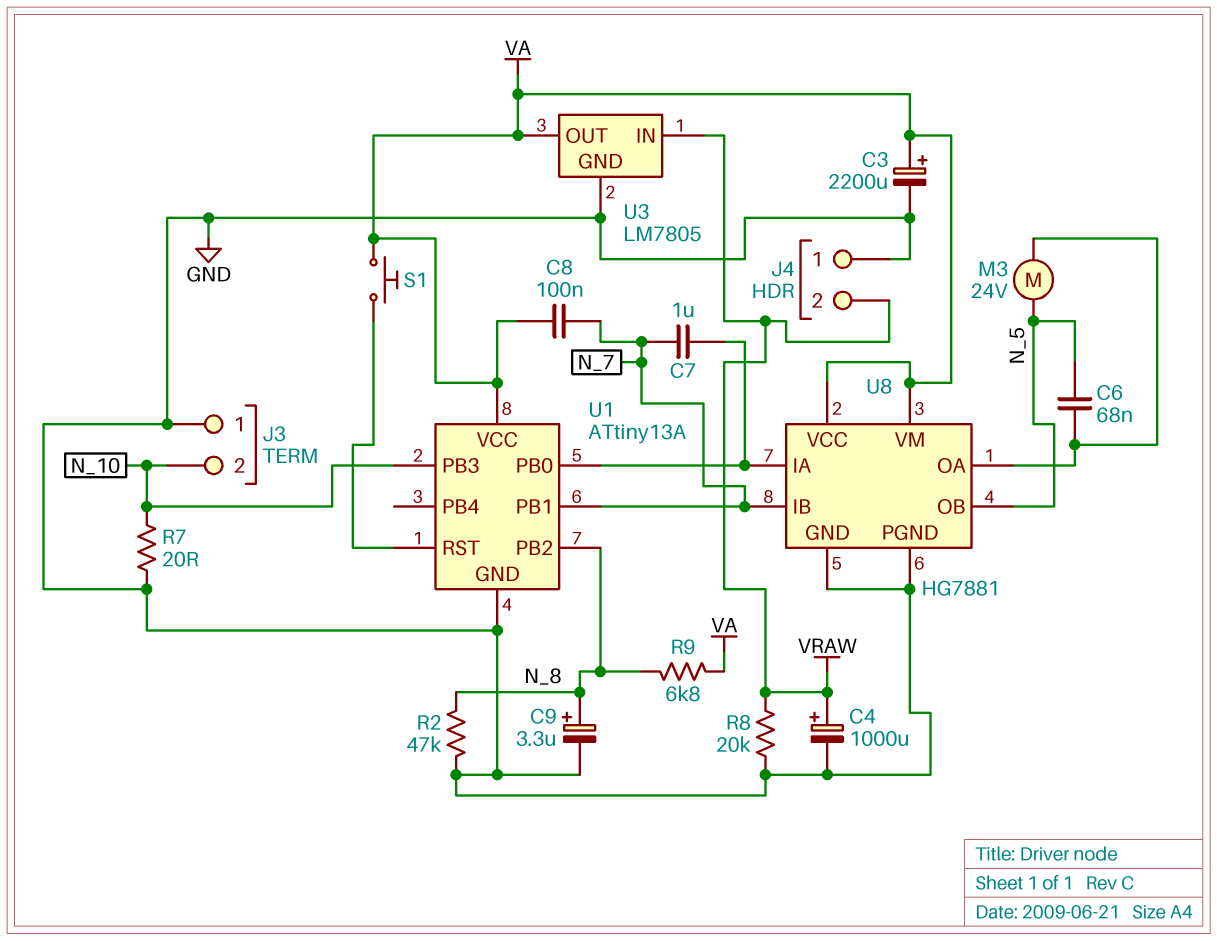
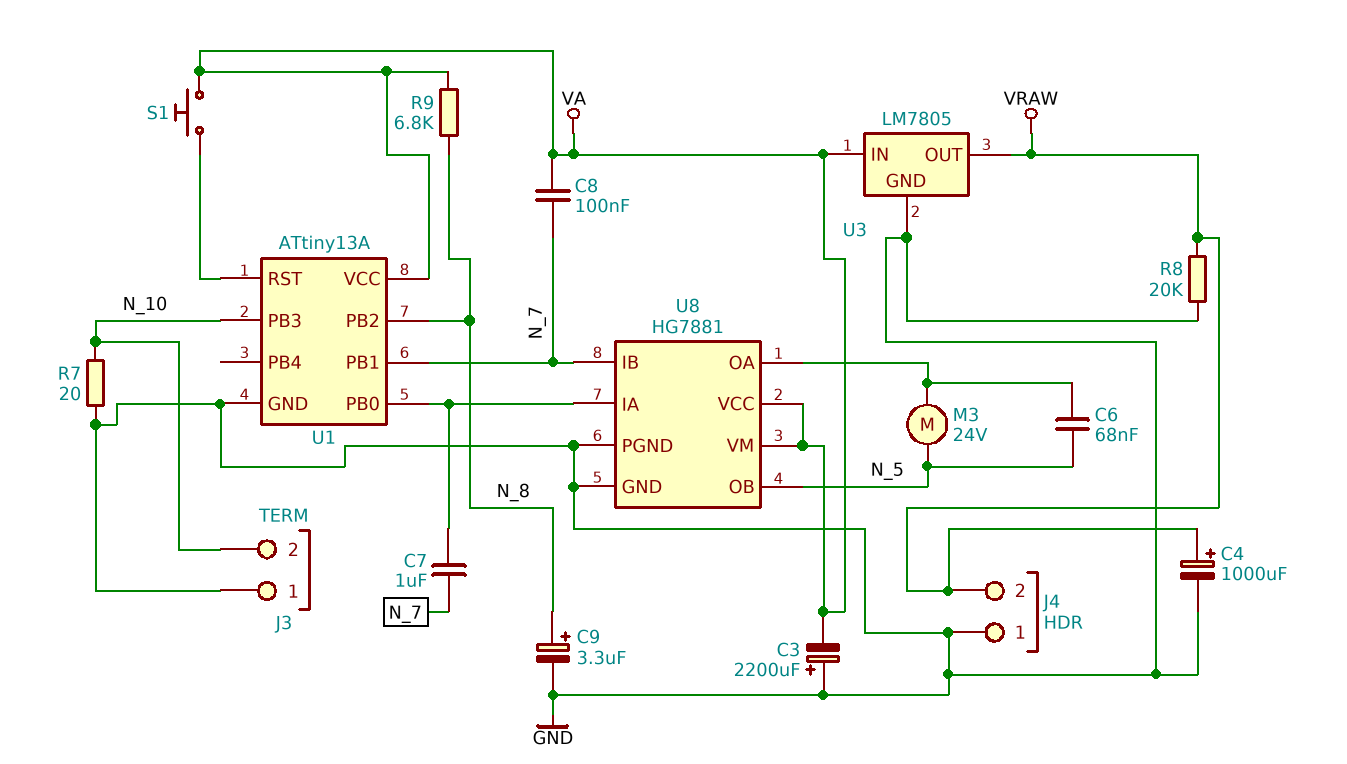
C3: 2200uF (plus VA, minus GND) -> 2200uF (plus GND, minus VA)
R2: 47k (GND, N_8) -> none
U3 pin IN: VRAW -> VA
U3 pin OUT: VA -> VRAW

